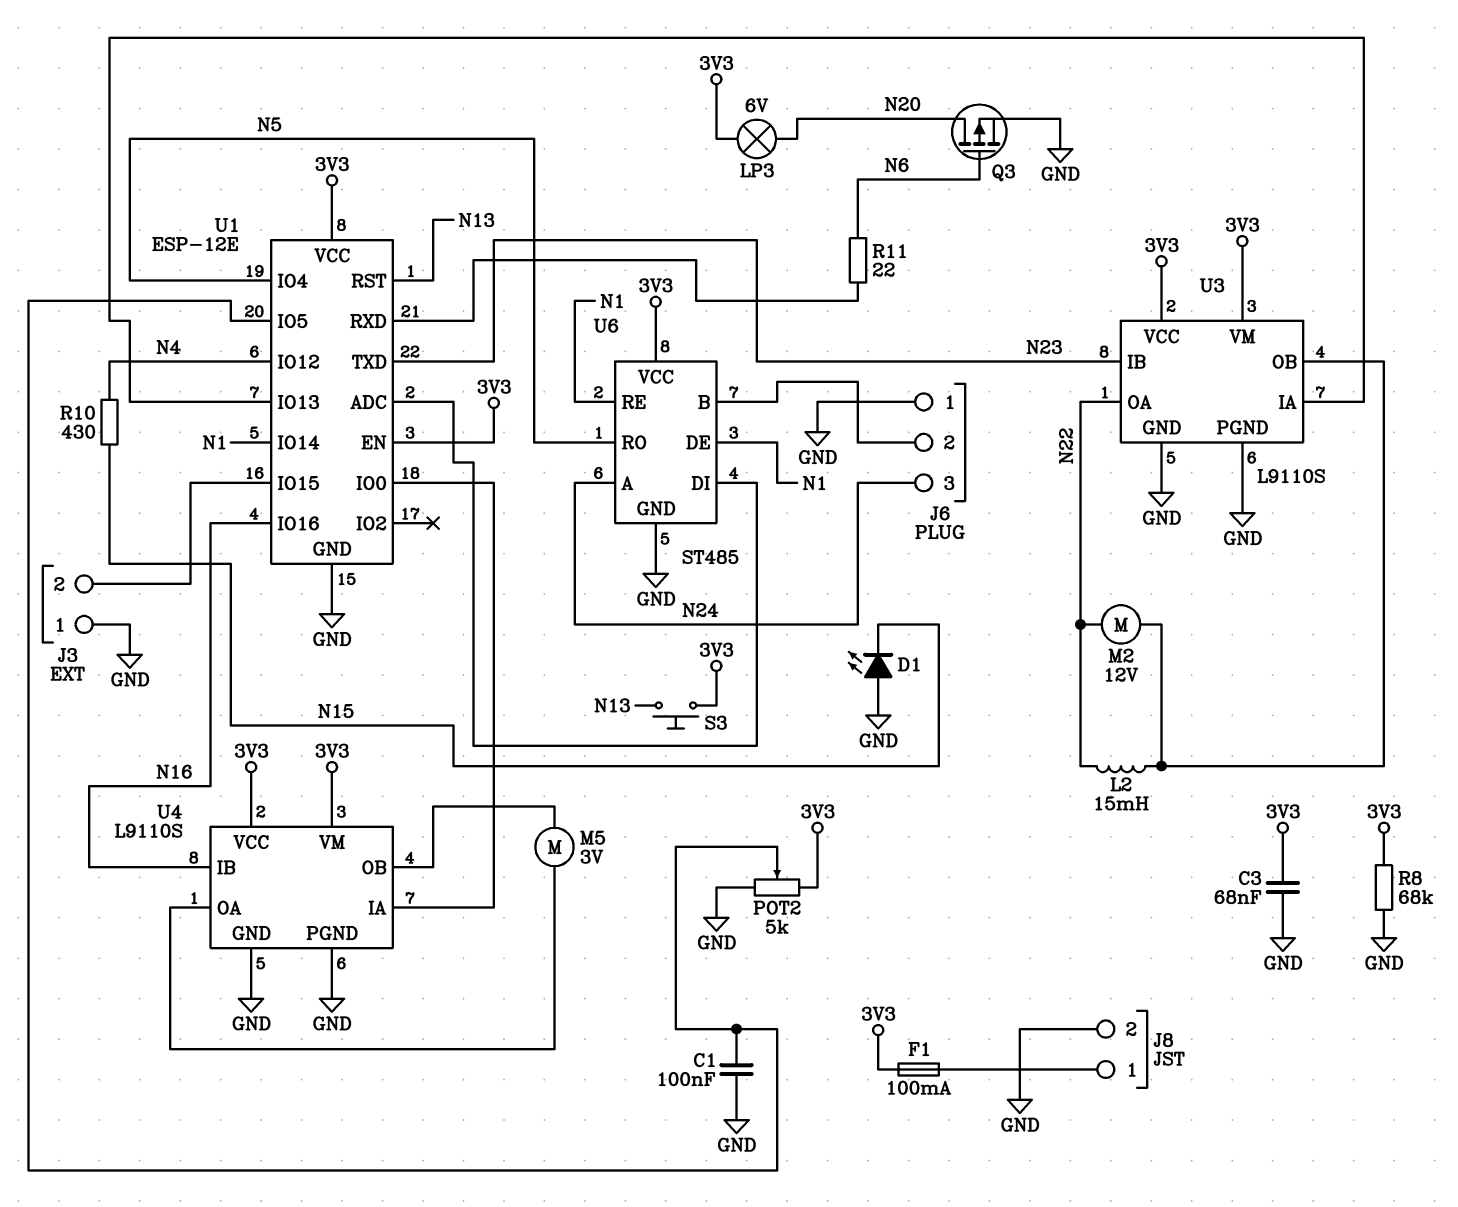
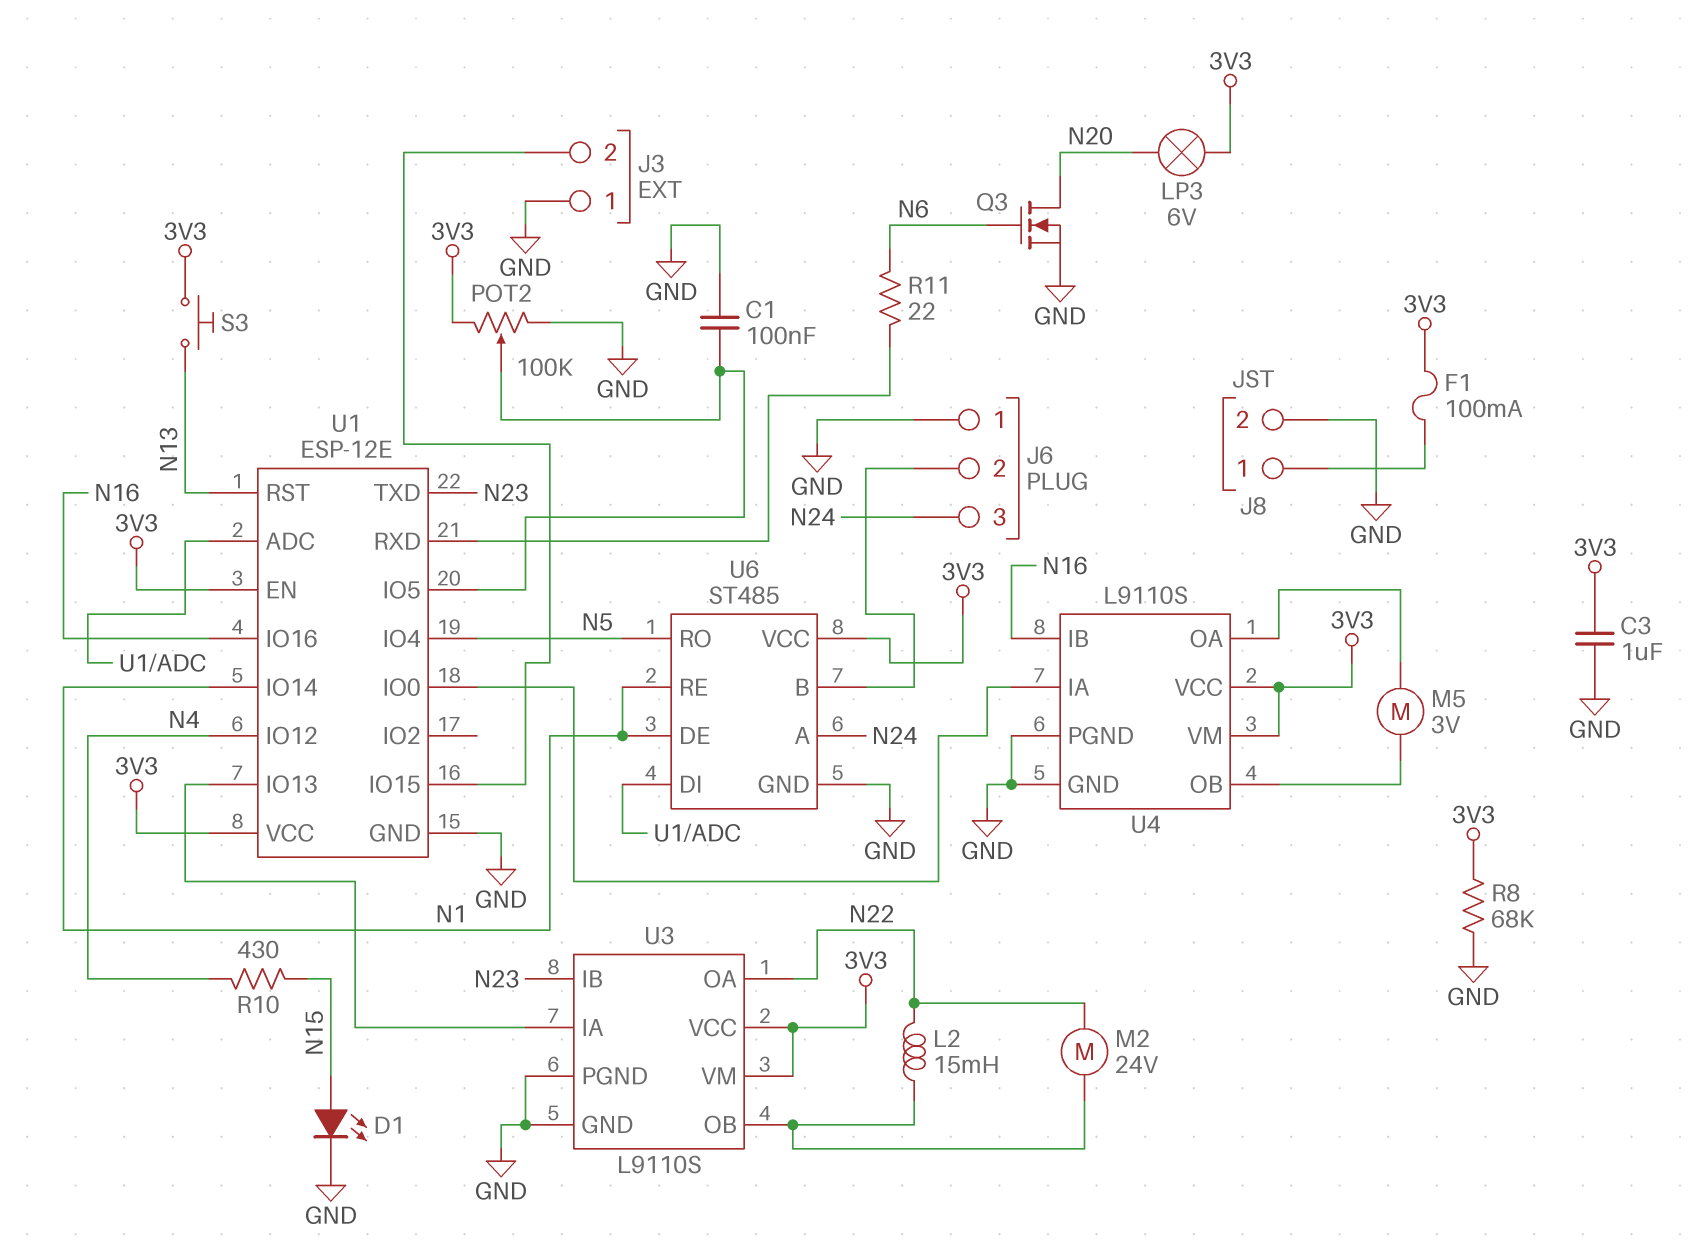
C3: 68nF (3V3, GND) -> 1uF (3V3, GND)
D1: LED (A GND, K N15) -> LED (A N15, K GND)
M2: motor 12V (N22, U3/OB) -> motor 24V (N22, U3/OB)
POT2: 5k (3V3, GND, wiper U1/IO5) -> 100k (3V3, GND, wiper U1/IO5)
Q3: PMOS (G N6, D N20, S GND) -> NMOS (G N6, D N20, S GND)

